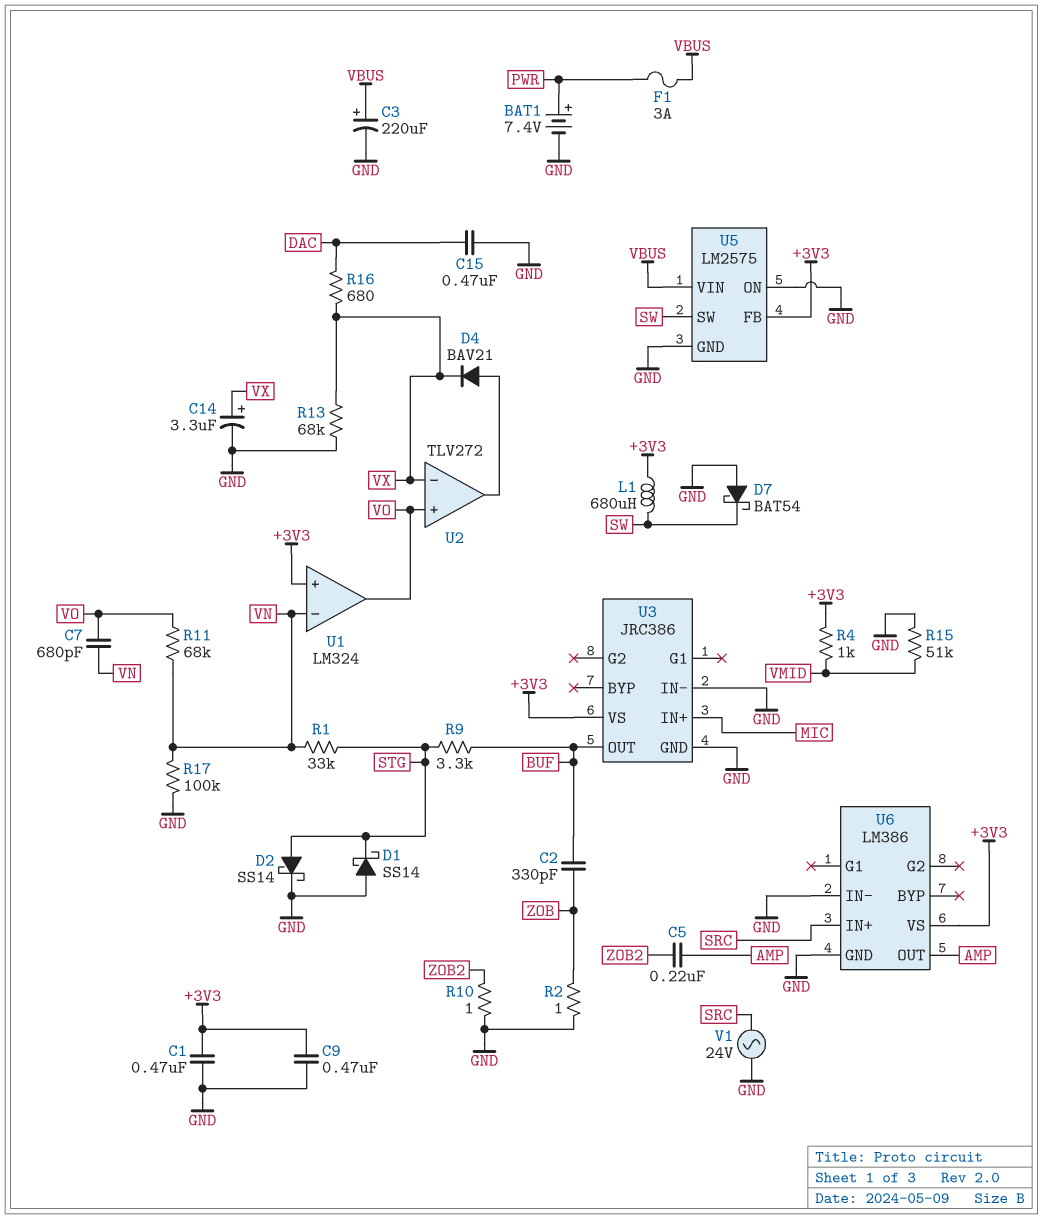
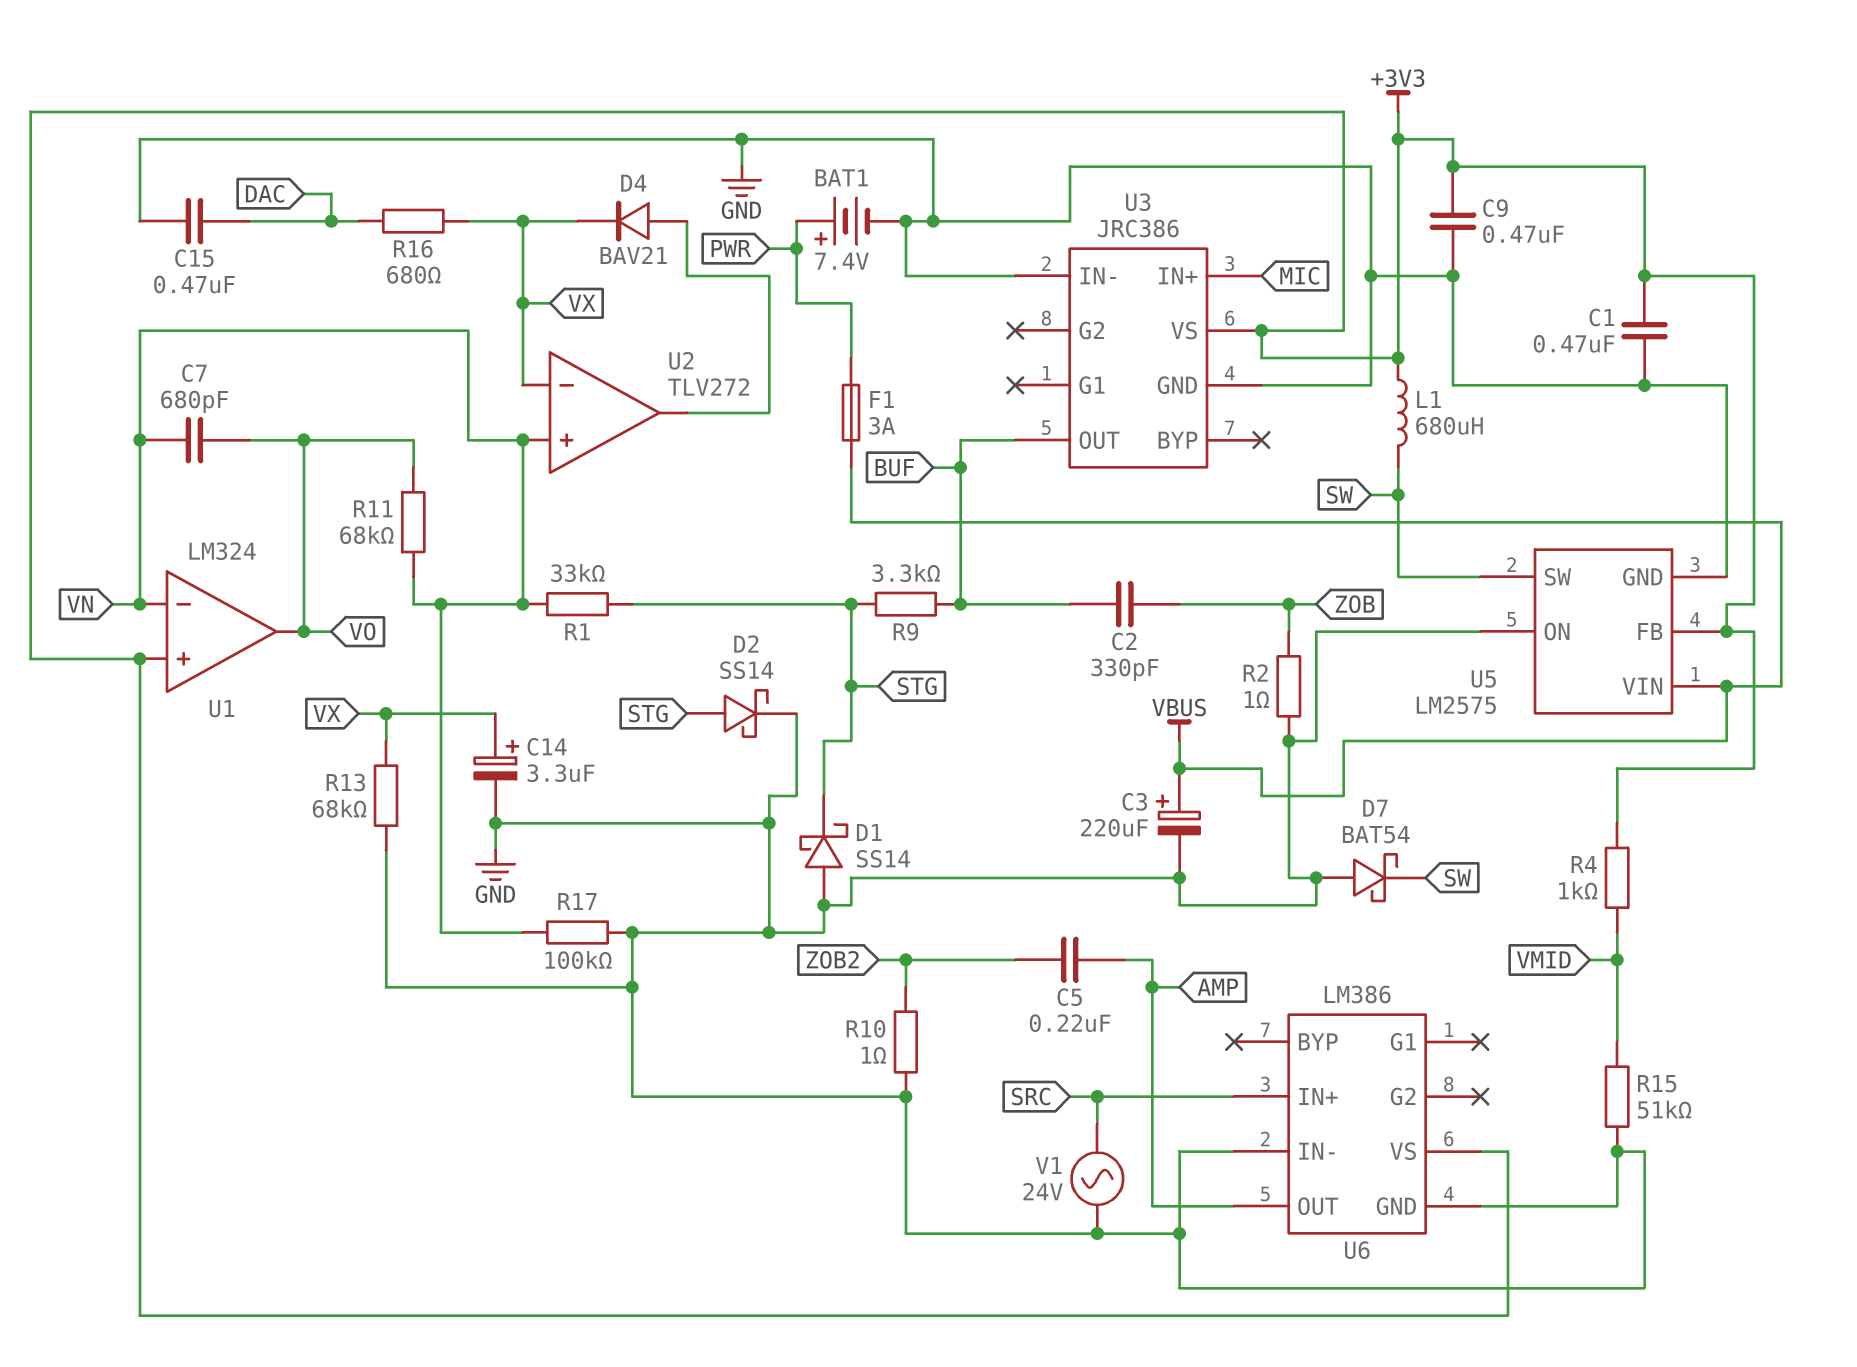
U2 pin in+: VO -> VN

